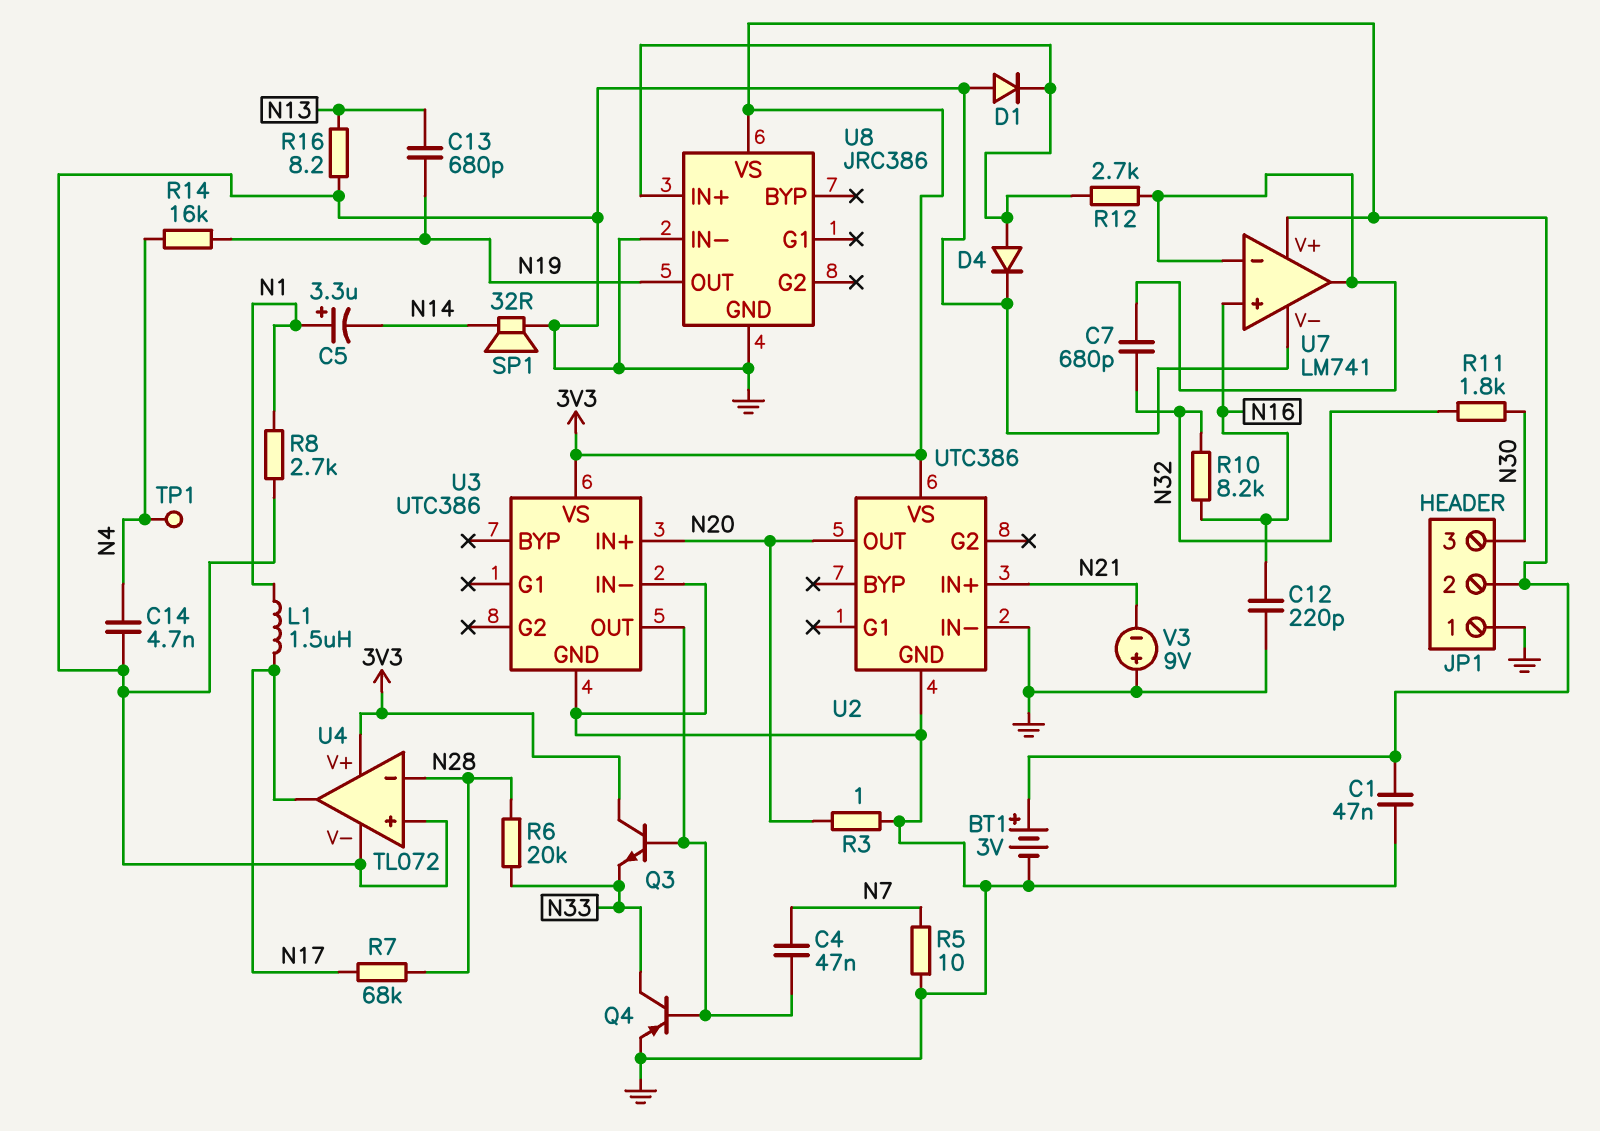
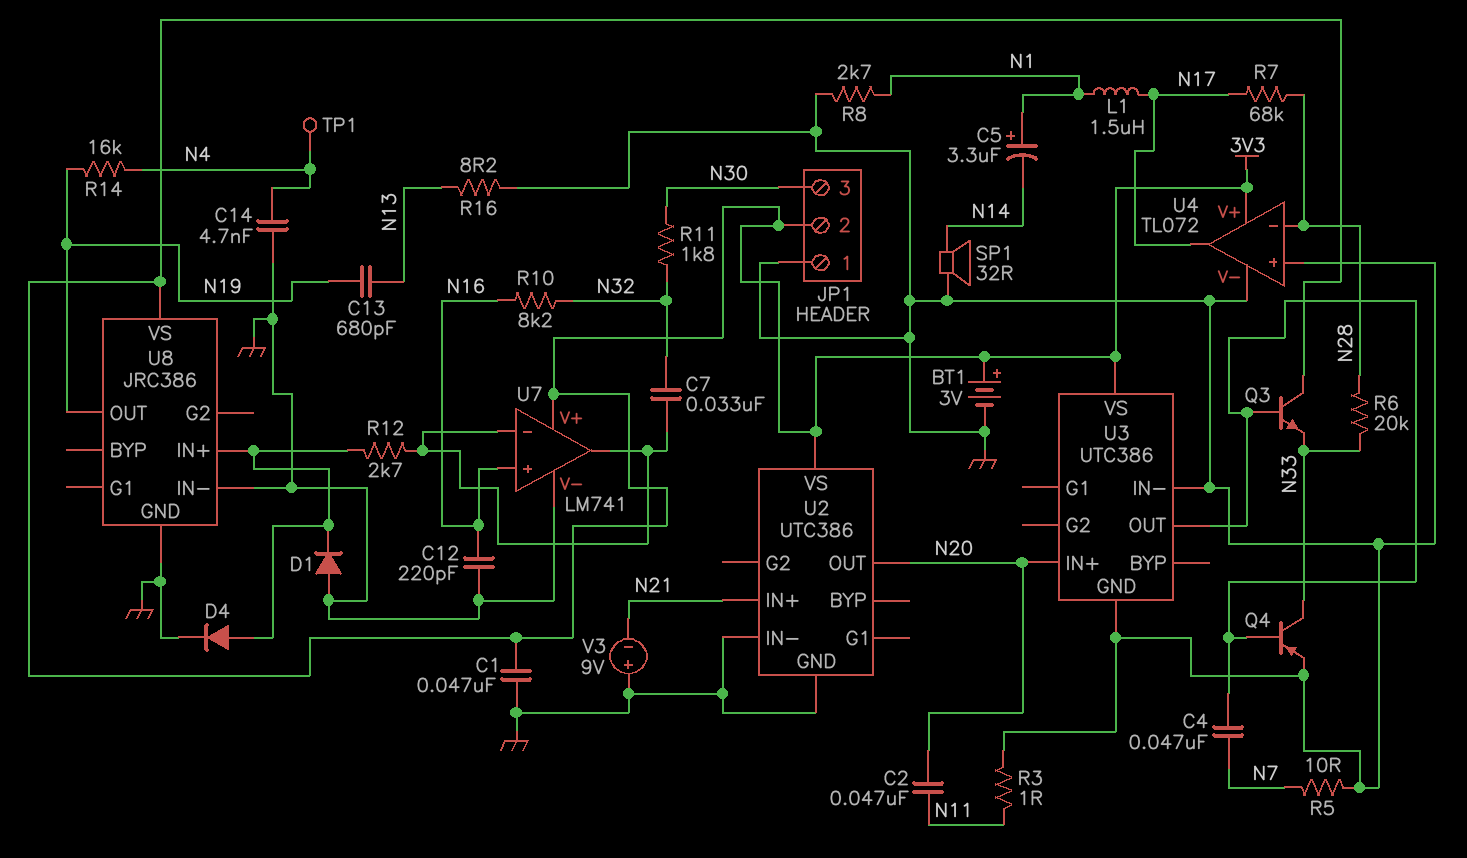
C2: none -> 47nF (N11, N20)
C7: 680pF (N32, U7/in-) -> 33nF (N32, U7/in-)
R3: 1 (GND, N20) -> 1 (GND, N11)

